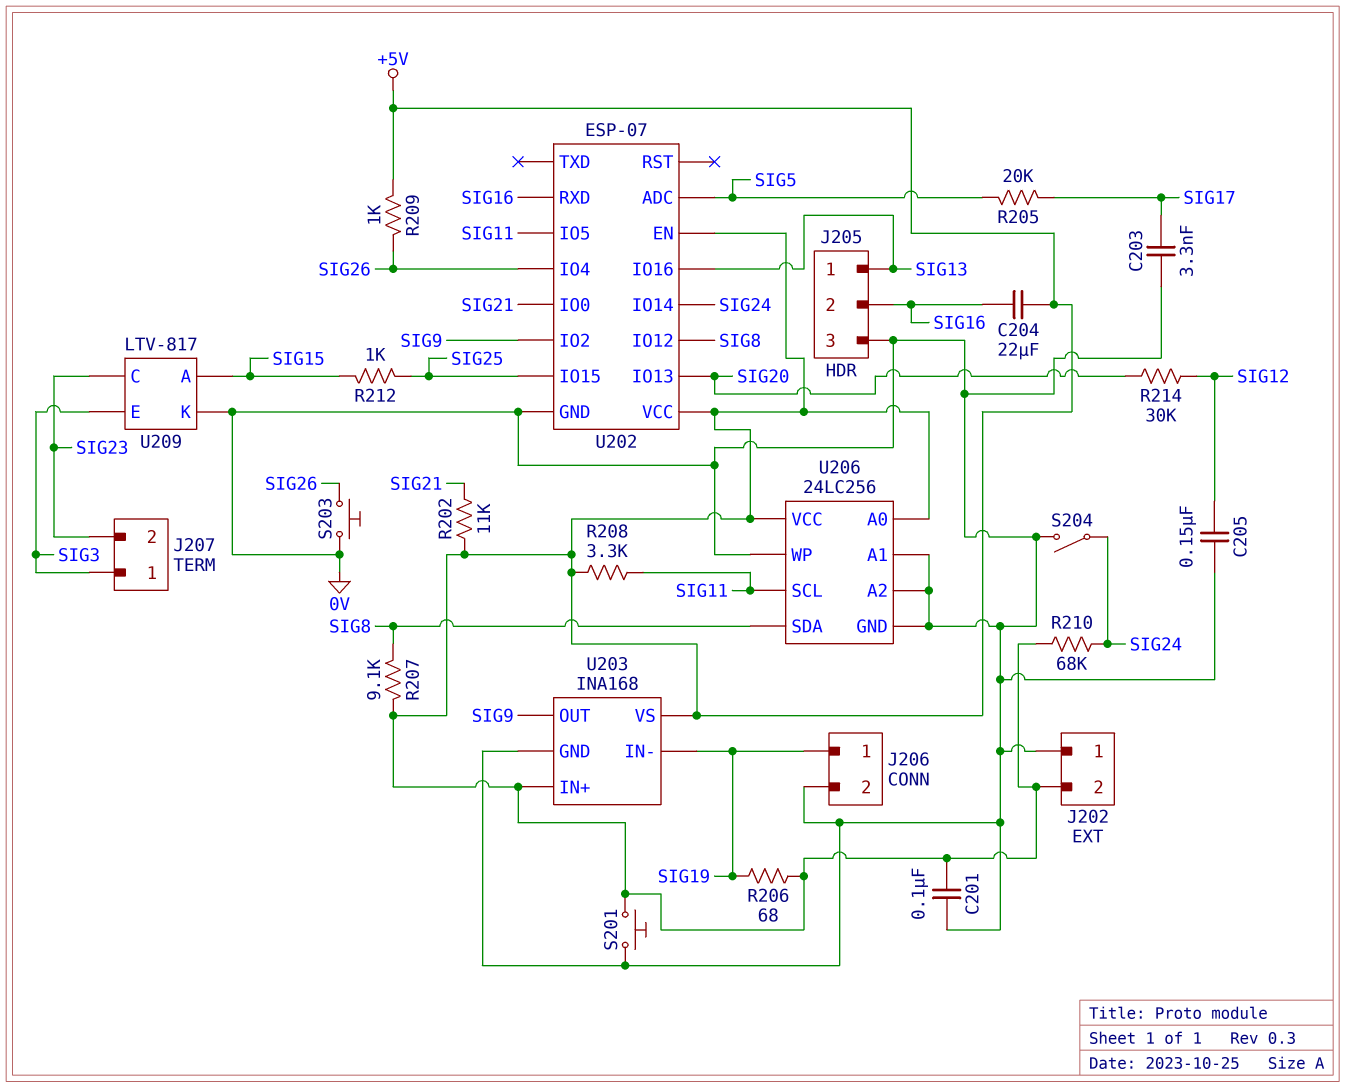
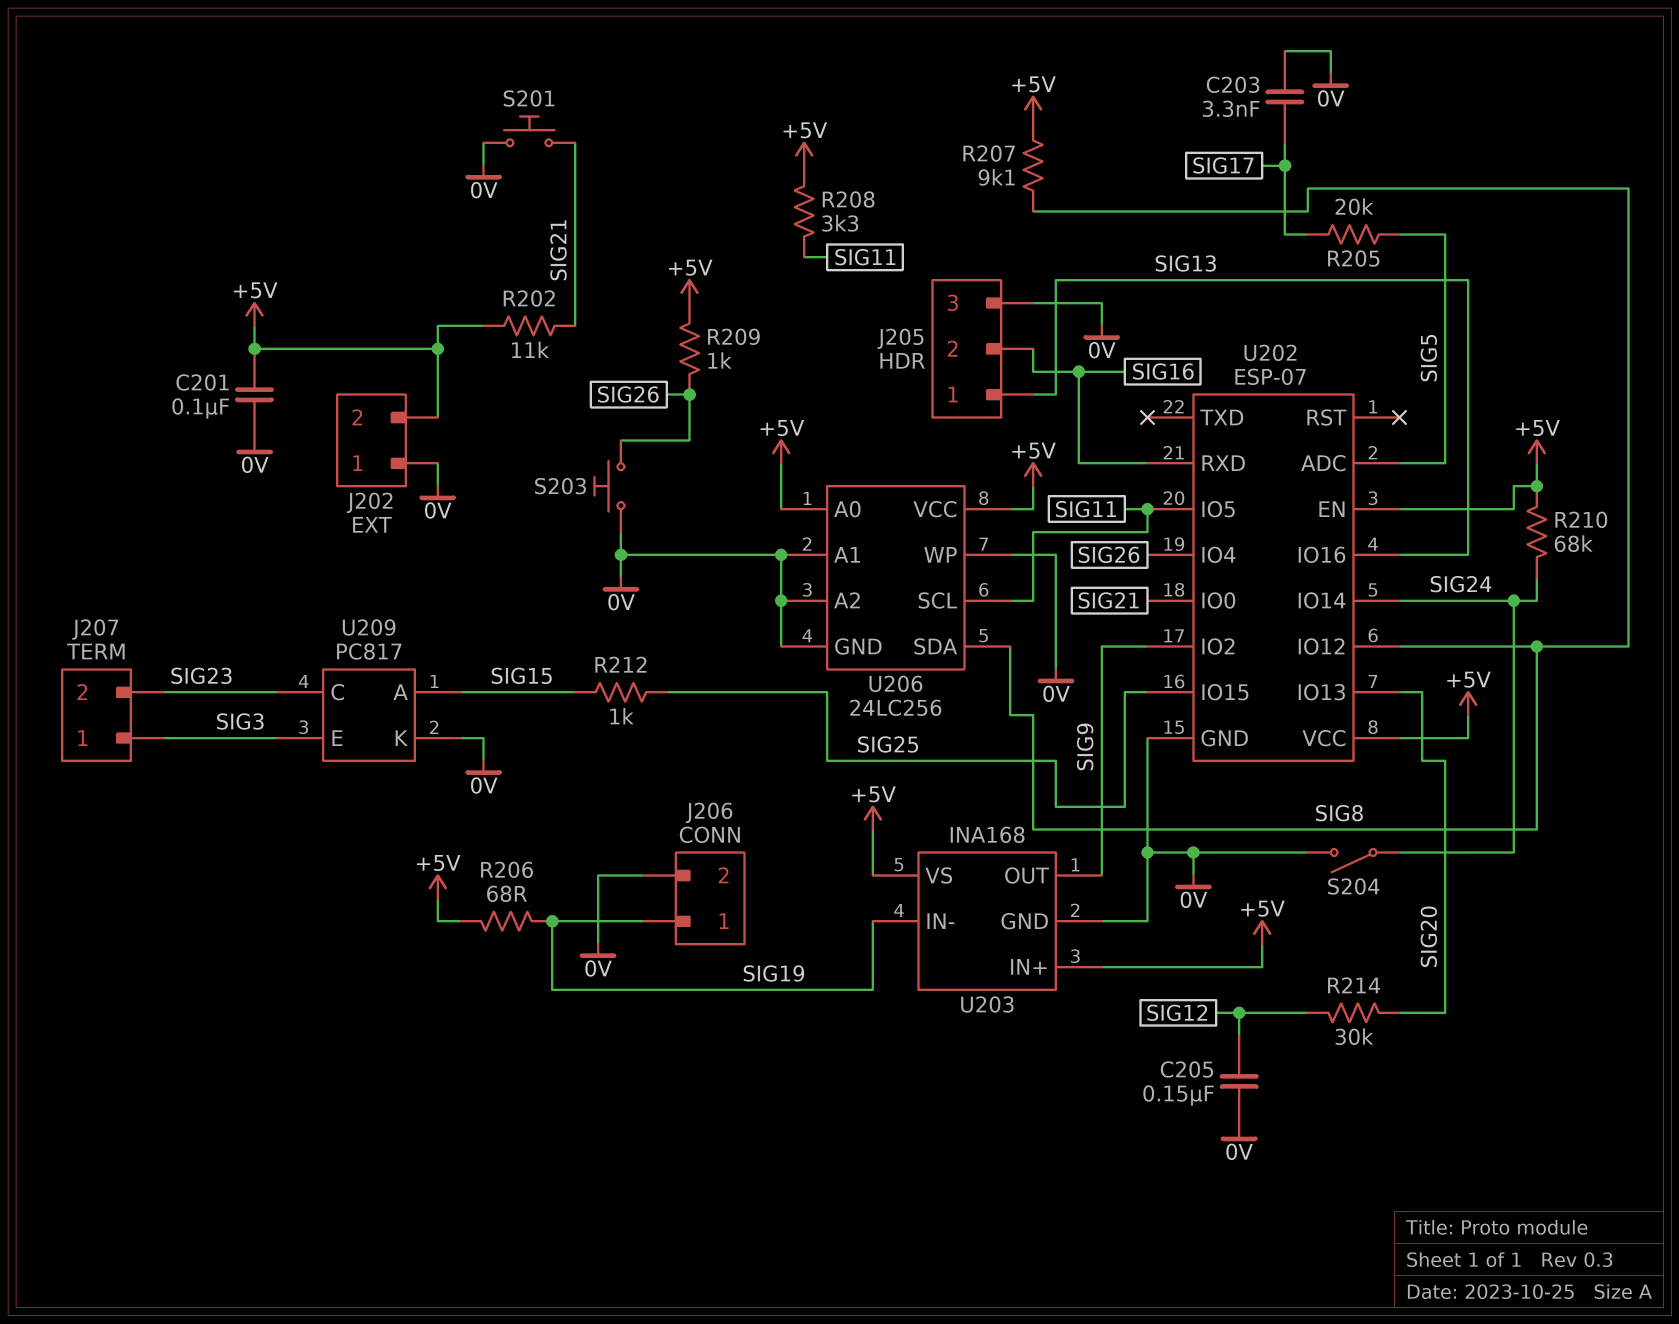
C204: 22uF (+5V, SIG16) -> none
S201: button (+5V, 0V) -> button (0V, SIG21)
U209: LTV-817 -> PC817

